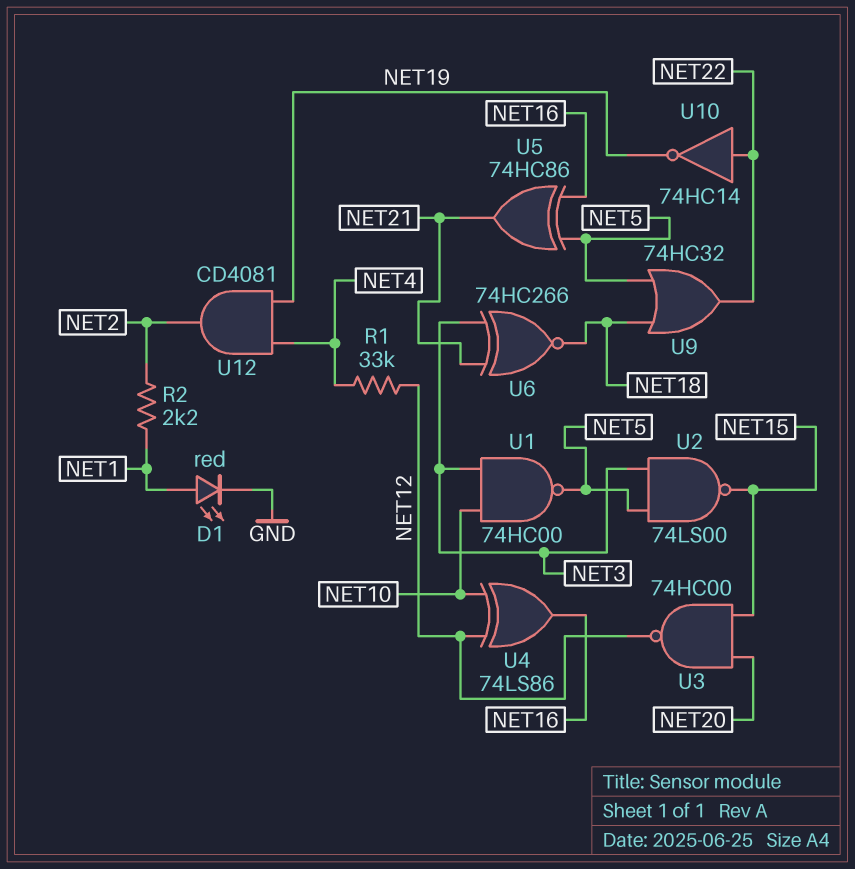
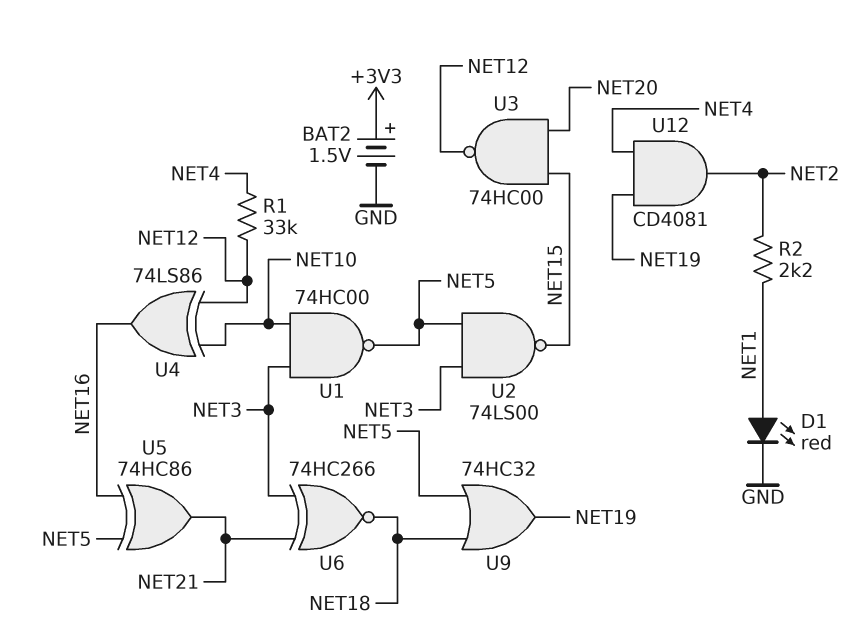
BAT2: none -> 1.5V (plus +3V3, minus GND)
U9: OR 74HC32 (in NET5, in NET18, out NET22) -> OR 74HC32 (in NET5, in NET18, out NET19)
U10: NOT 74HC14 (in NET22, out NET19) -> none

